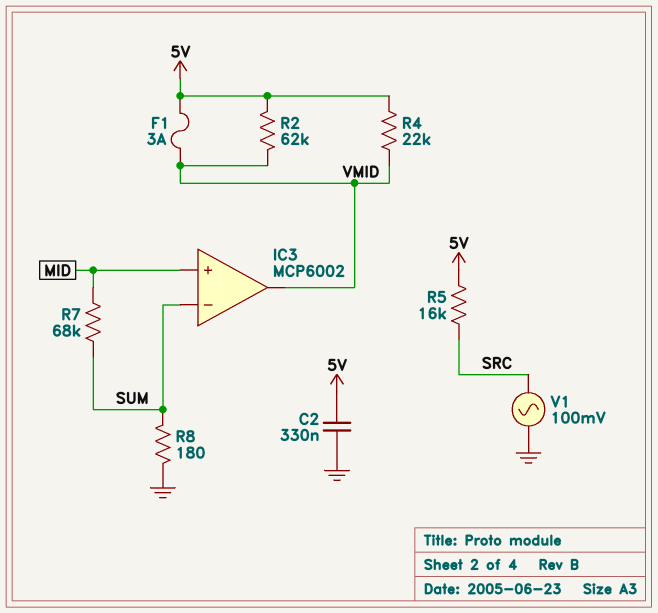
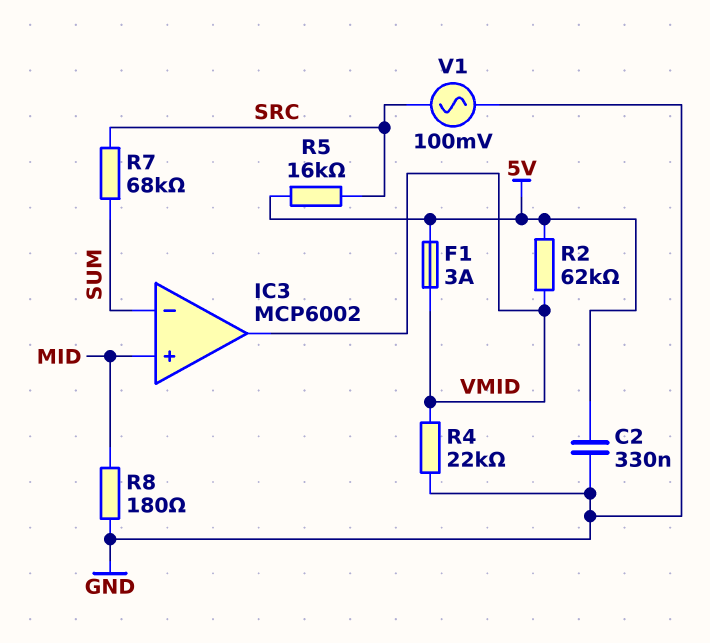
R4: 22k (5V, VMID) -> 22k (GND, VMID)
R7: 68k (MID, SUM) -> 68k (SRC, SUM)
R8: 180 (GND, SUM) -> 180 (GND, MID)

